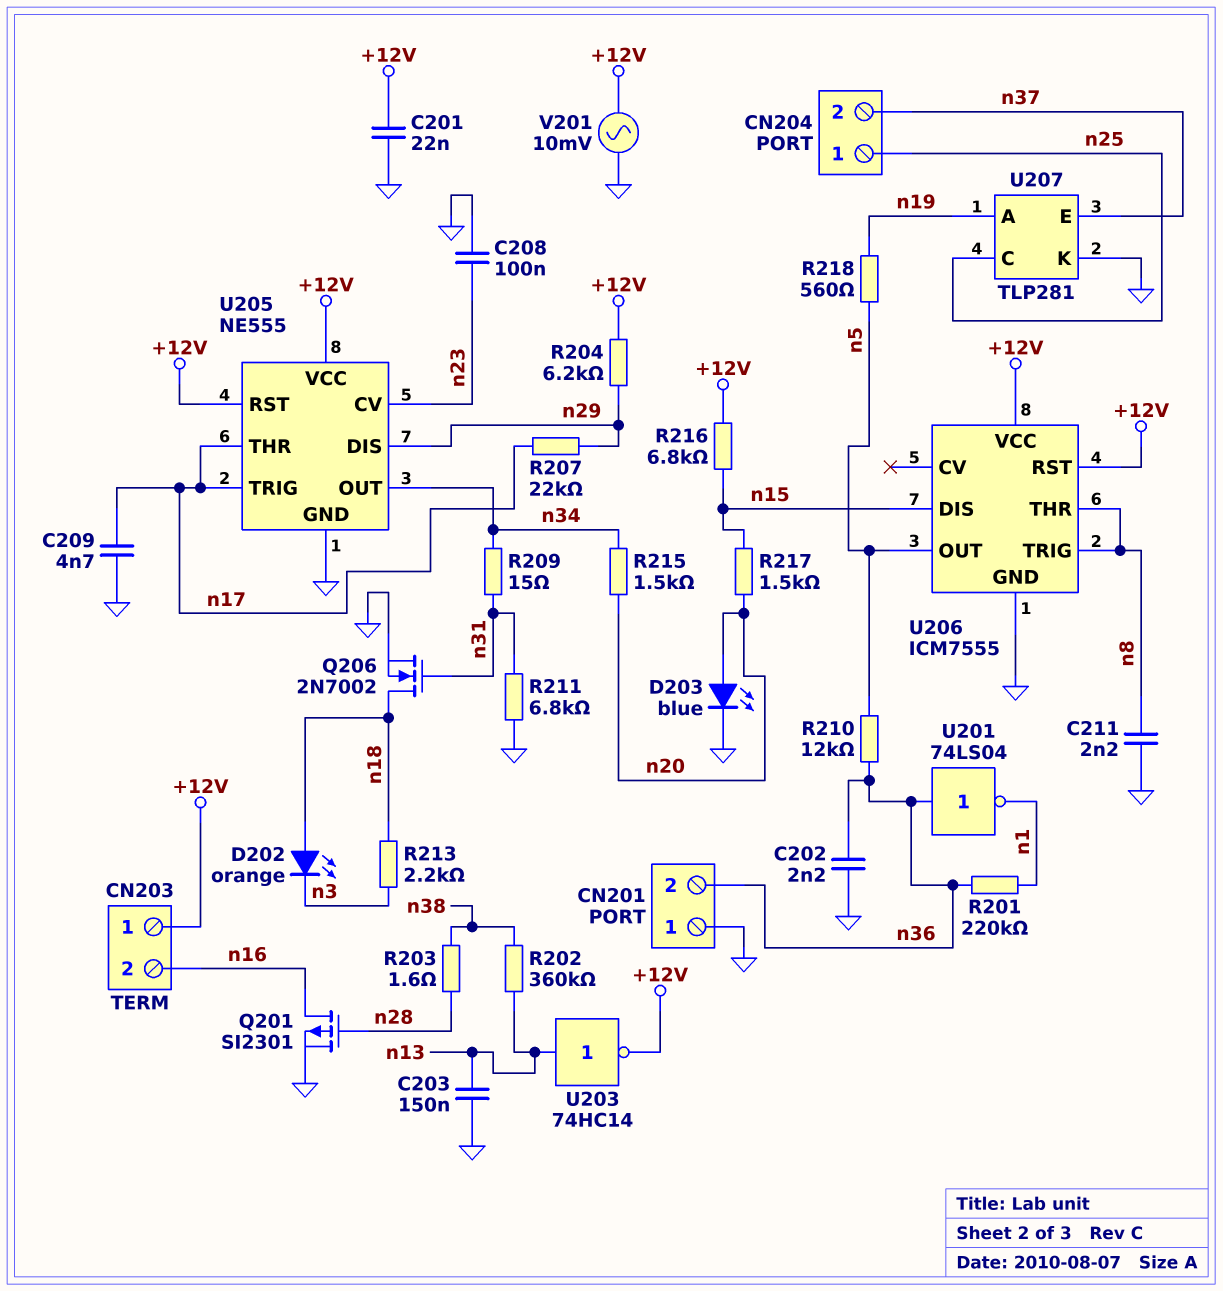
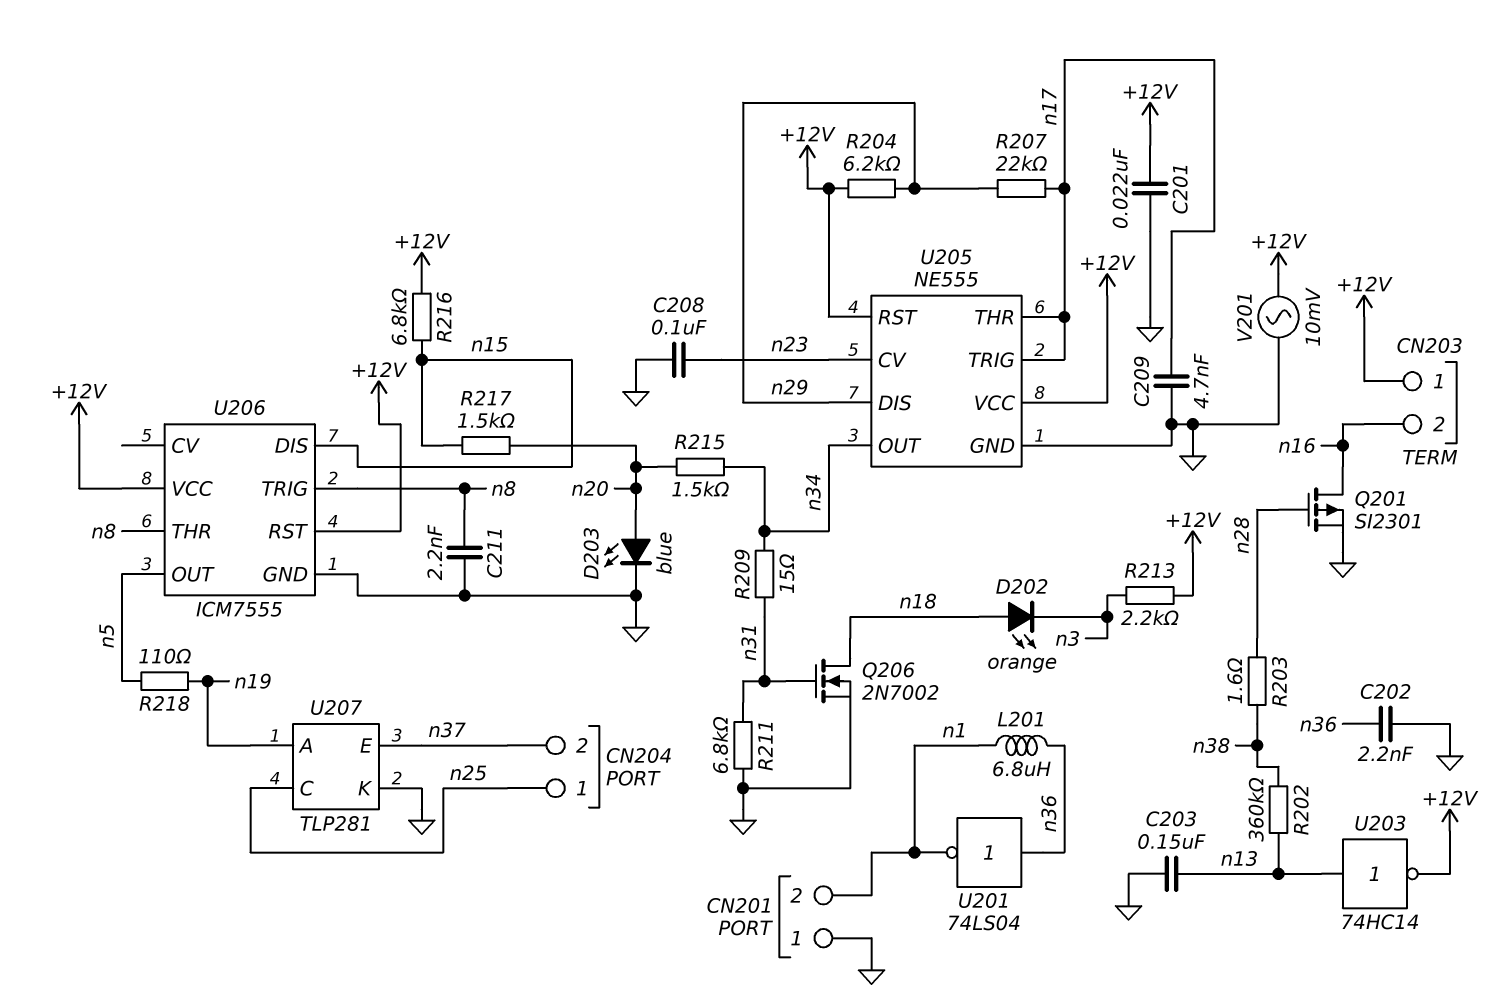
CN201 pin 2: n36 -> n1
L201: none -> 6.8uH (n1, n36)
R201: 220k (n1, n36) -> none
R210: 12k (n5, n36) -> none
R213: 2.2k (n3, n18) -> 2.2k (+12V, n3)
R218: 560 (n5, n19) -> 110 (n5, n19)

